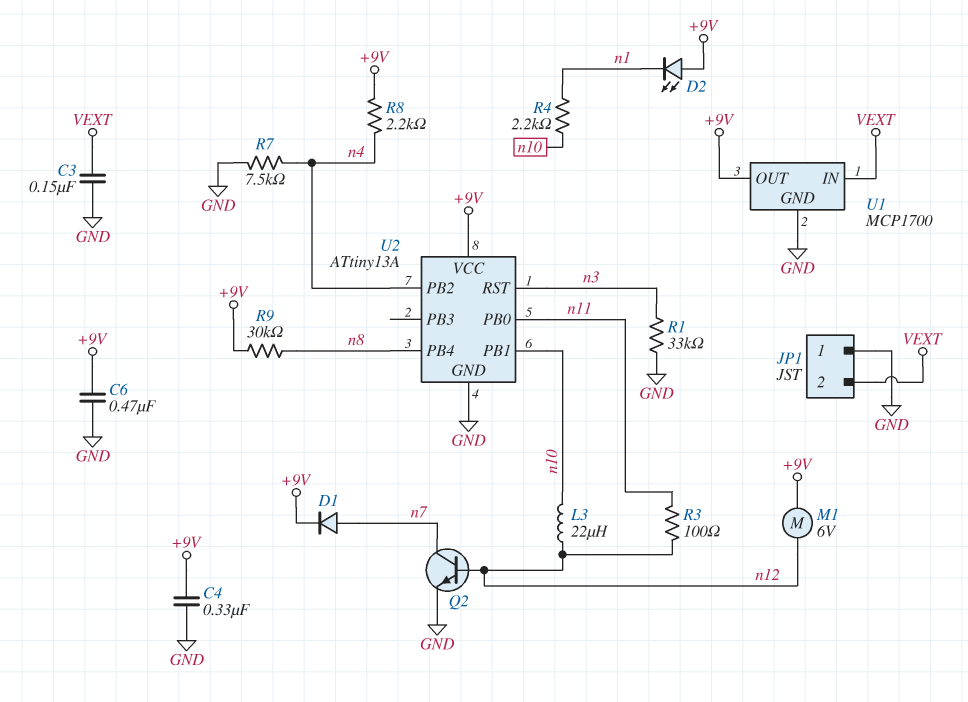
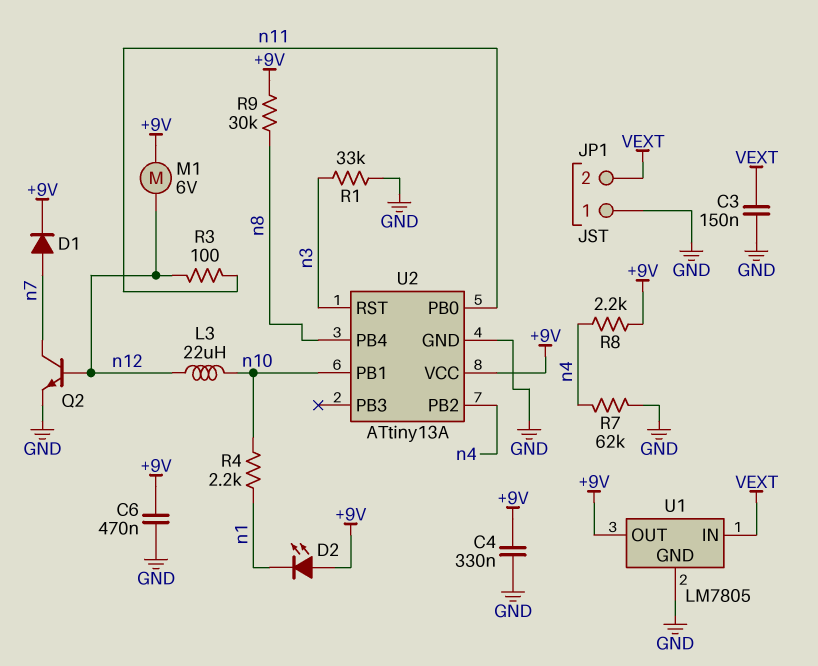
R7: 7.5k (GND, n4) -> 62k (GND, n4)
U1: MCP1700 -> LM7805

